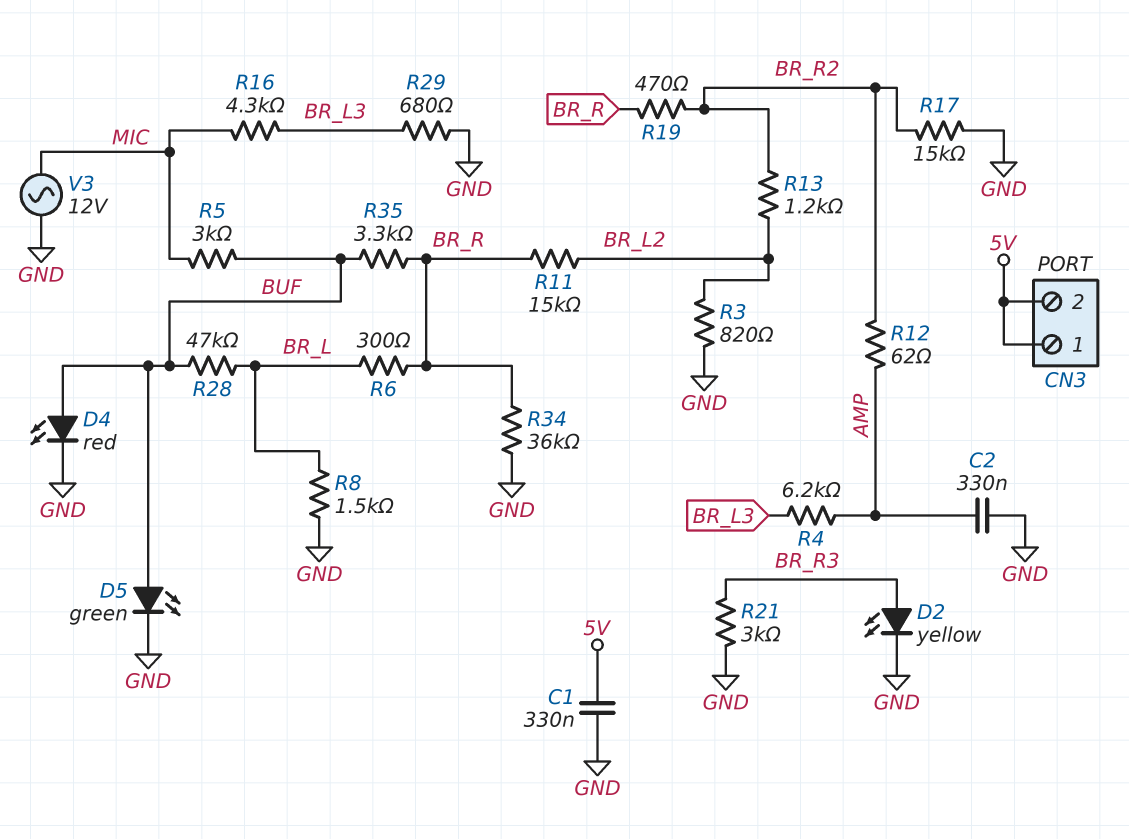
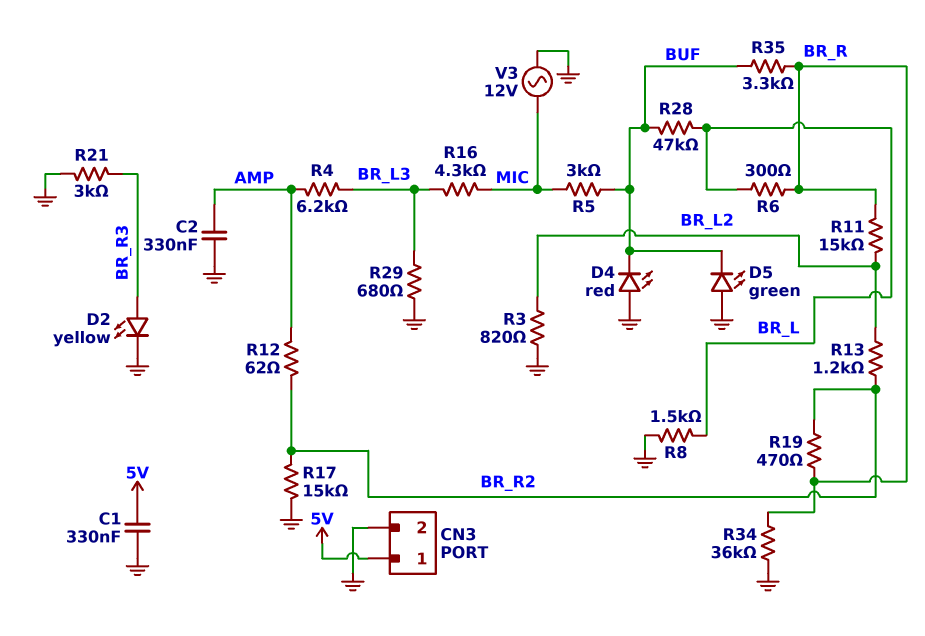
CN3 pin 2: 5V -> GND
D4: LED red (A BUF, K GND) -> LED red (A GND, K BUF)
D5: LED green (A BUF, K GND) -> LED green (A GND, K BUF)

